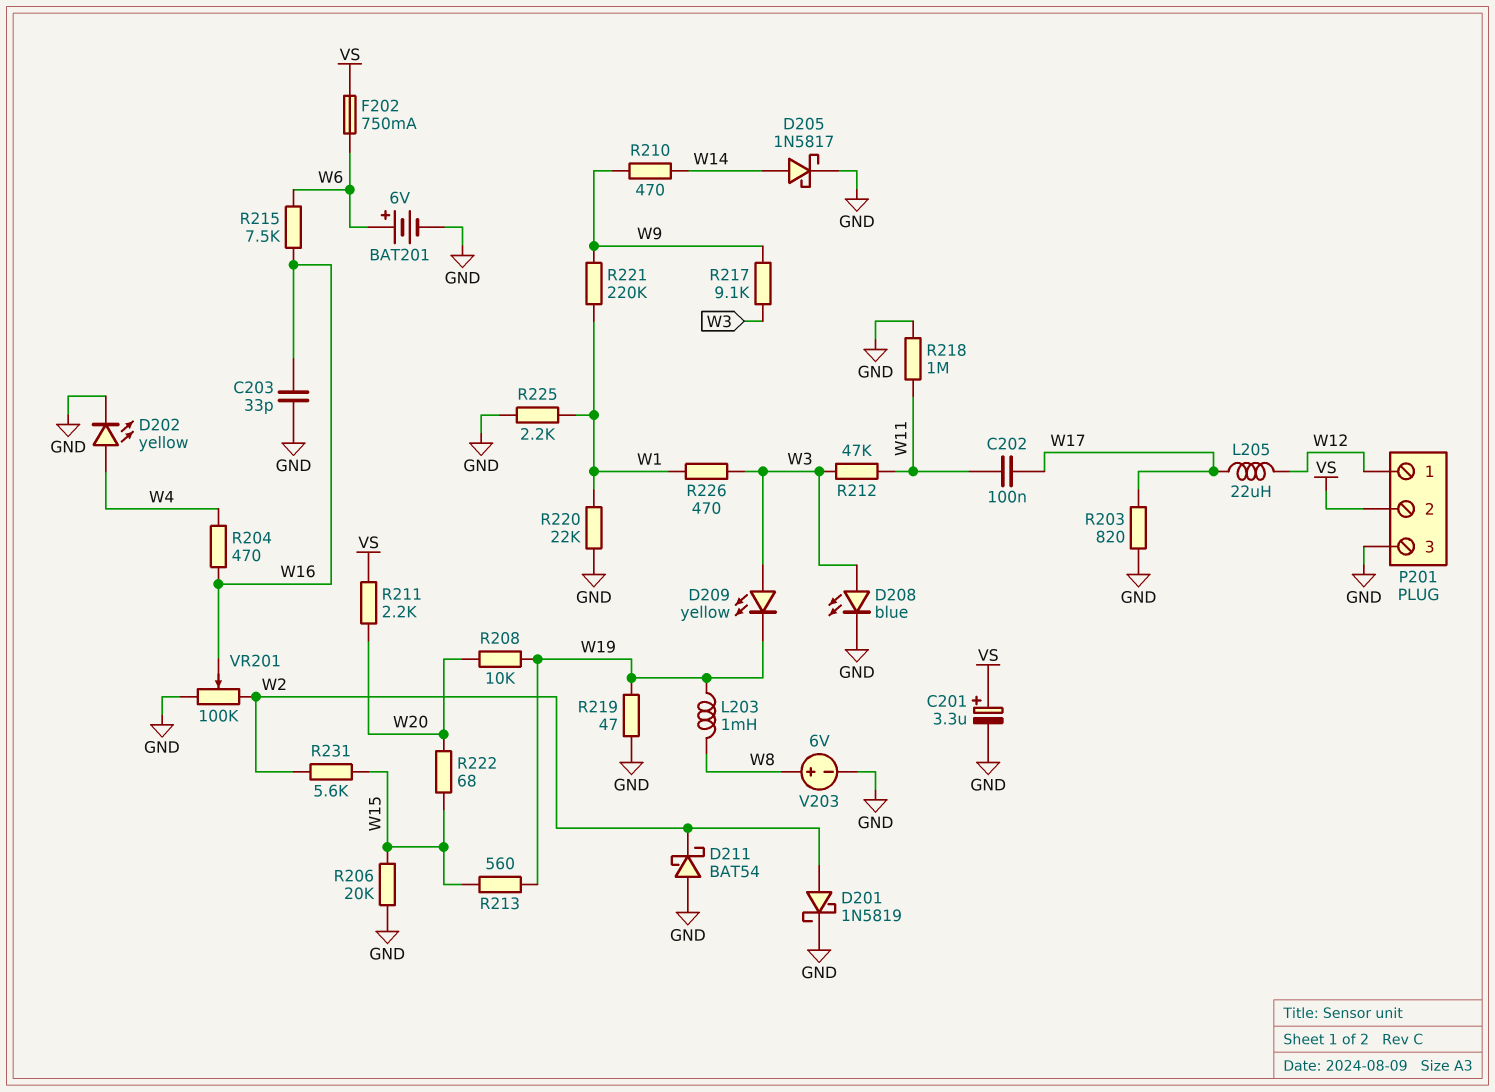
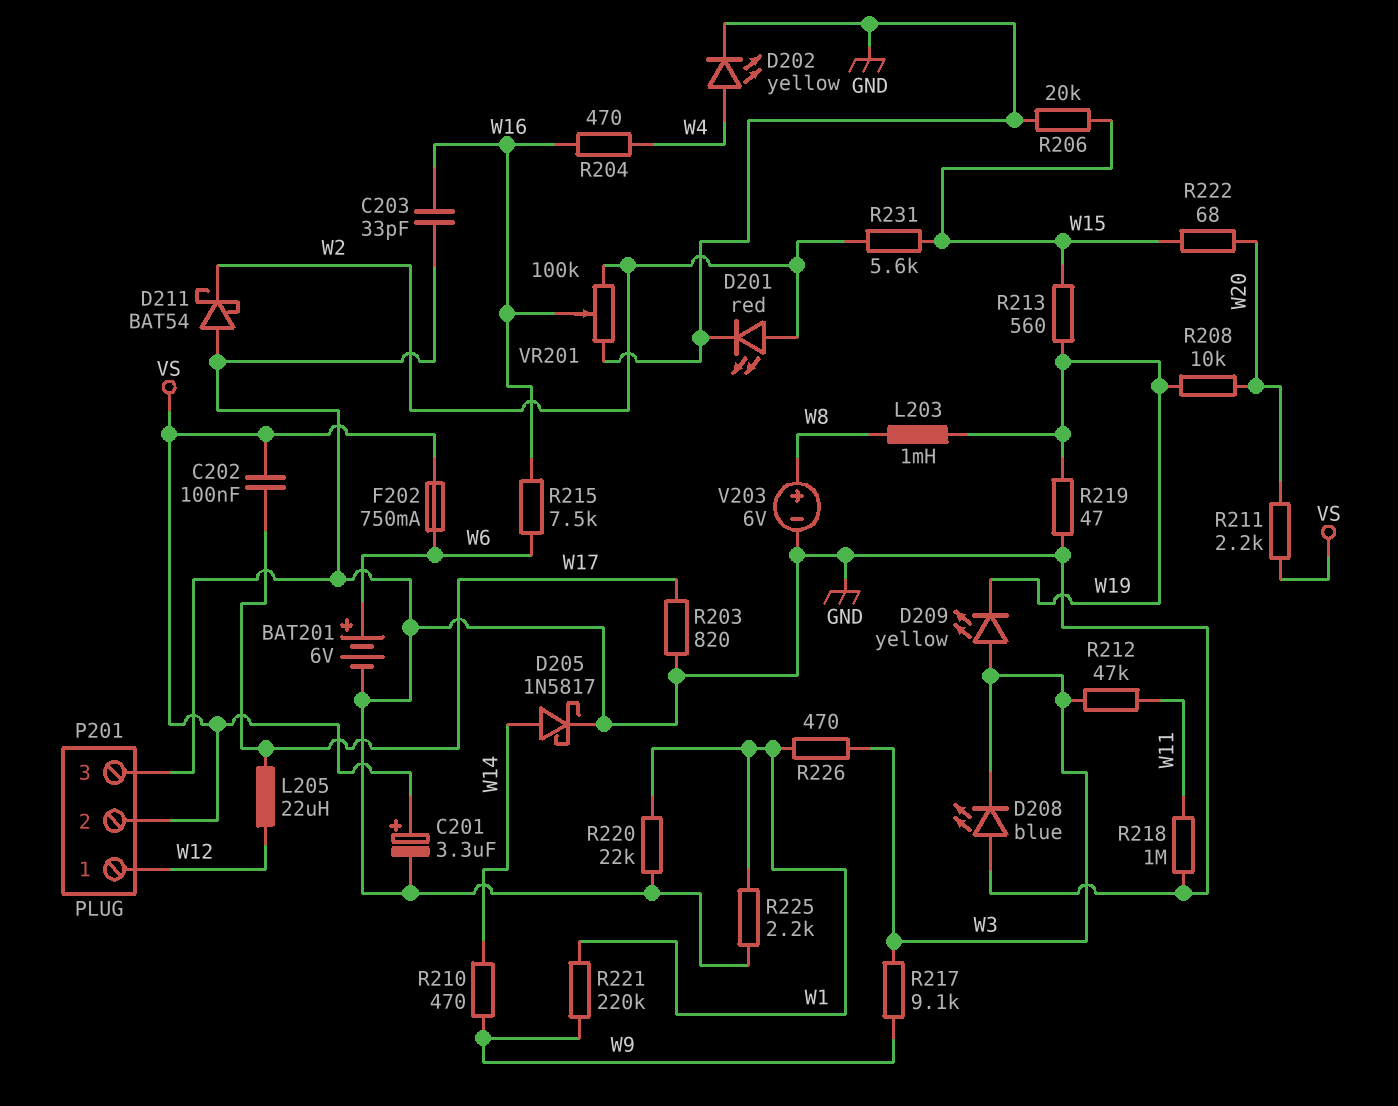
C202: 100nF (W11, W17) -> 100nF (VS, W17)
D201: schottky 1N5819 (A W2, K GND) -> LED red (A W2, K GND)
D208: LED blue (A W3, K GND) -> LED blue (A GND, K W3)

